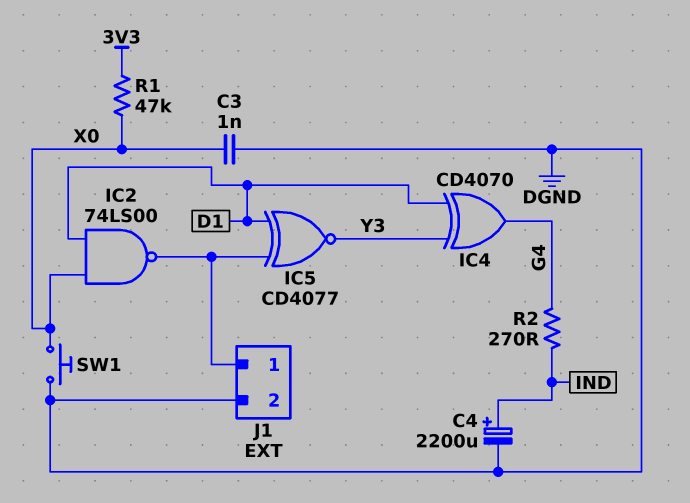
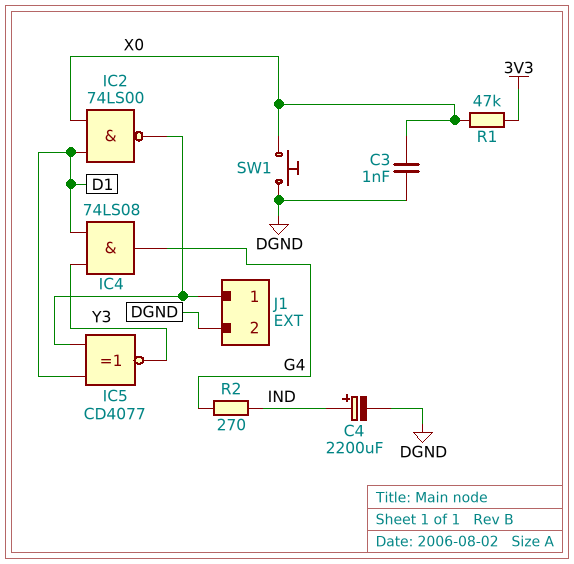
IC4: XOR CD4070 (in D1, in Y3, out G4) -> AND 74LS08 (in D1, in Y3, out G4)

